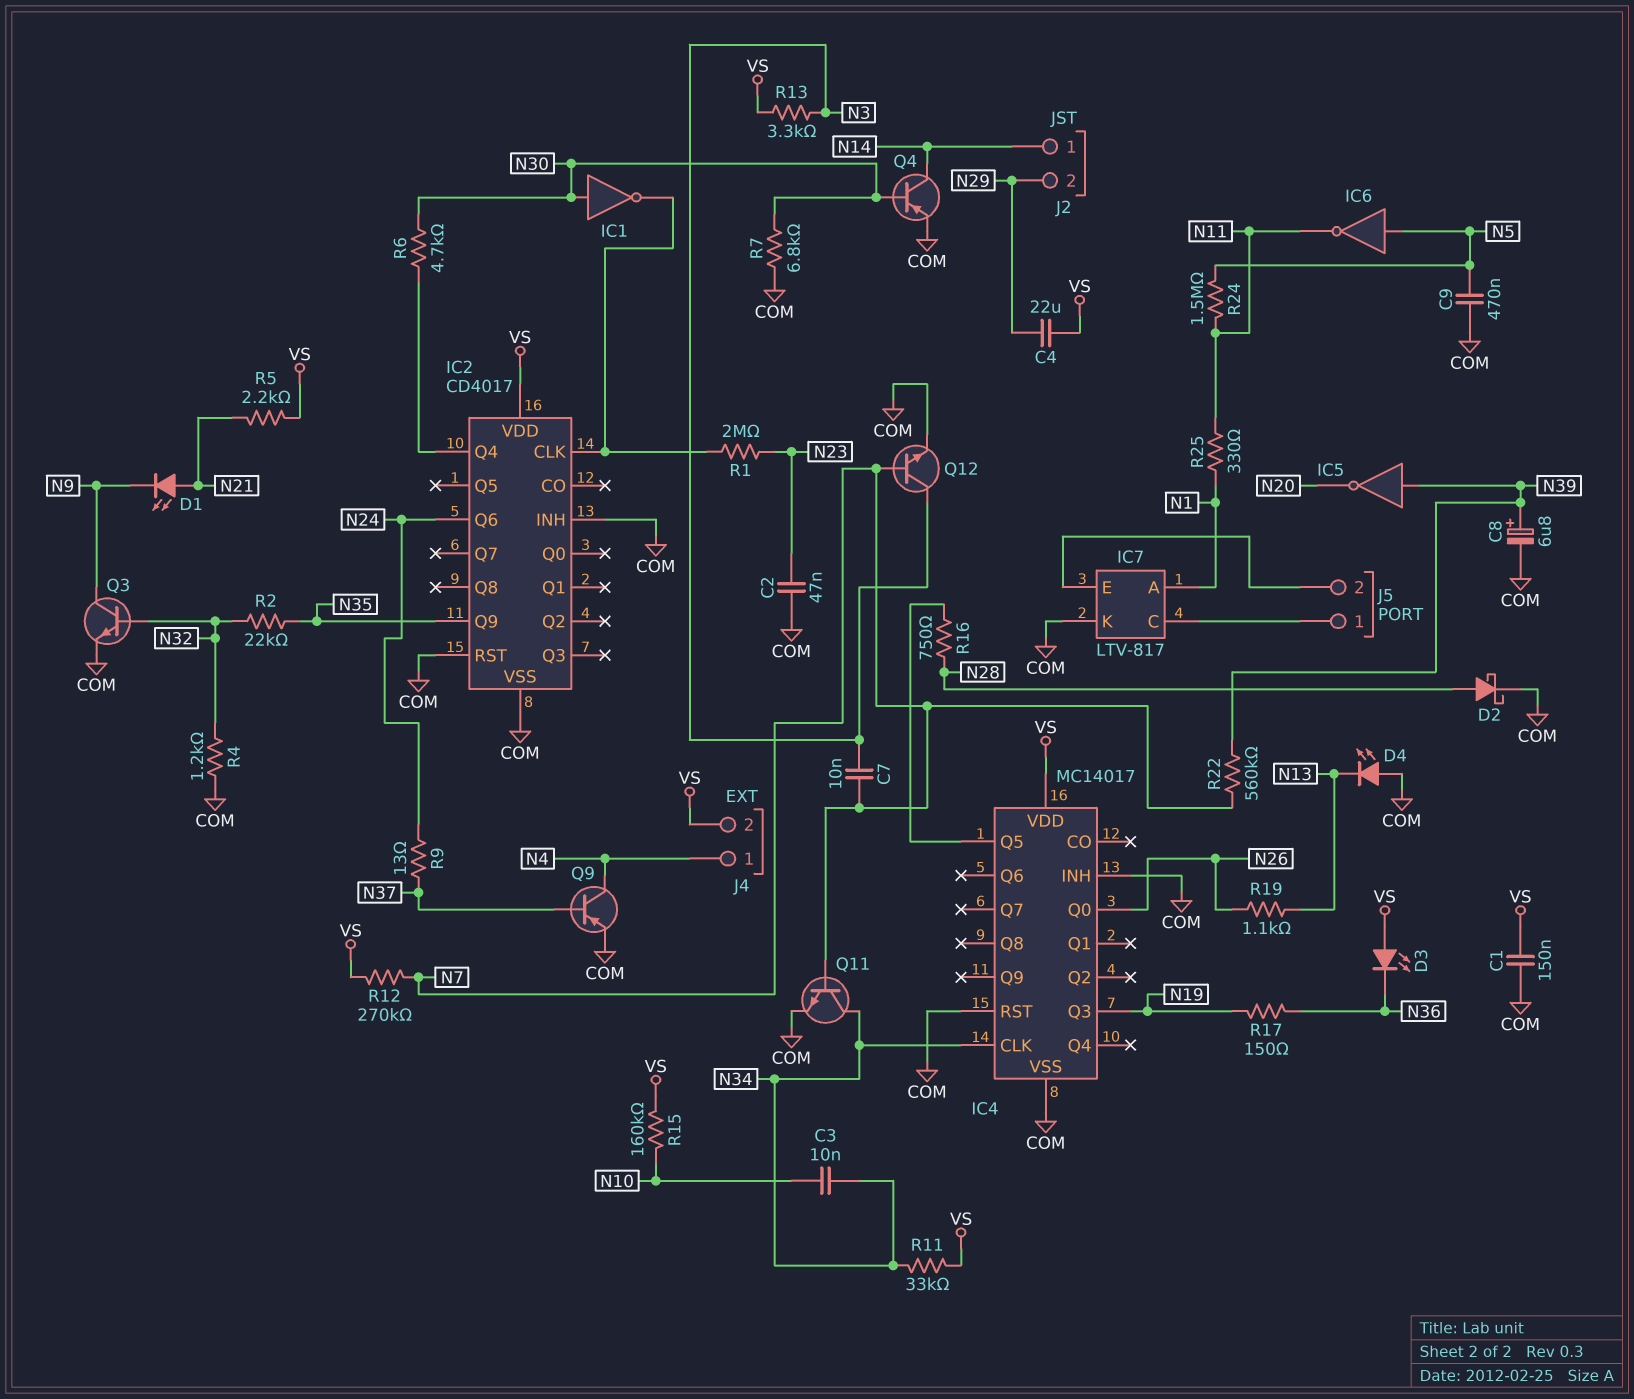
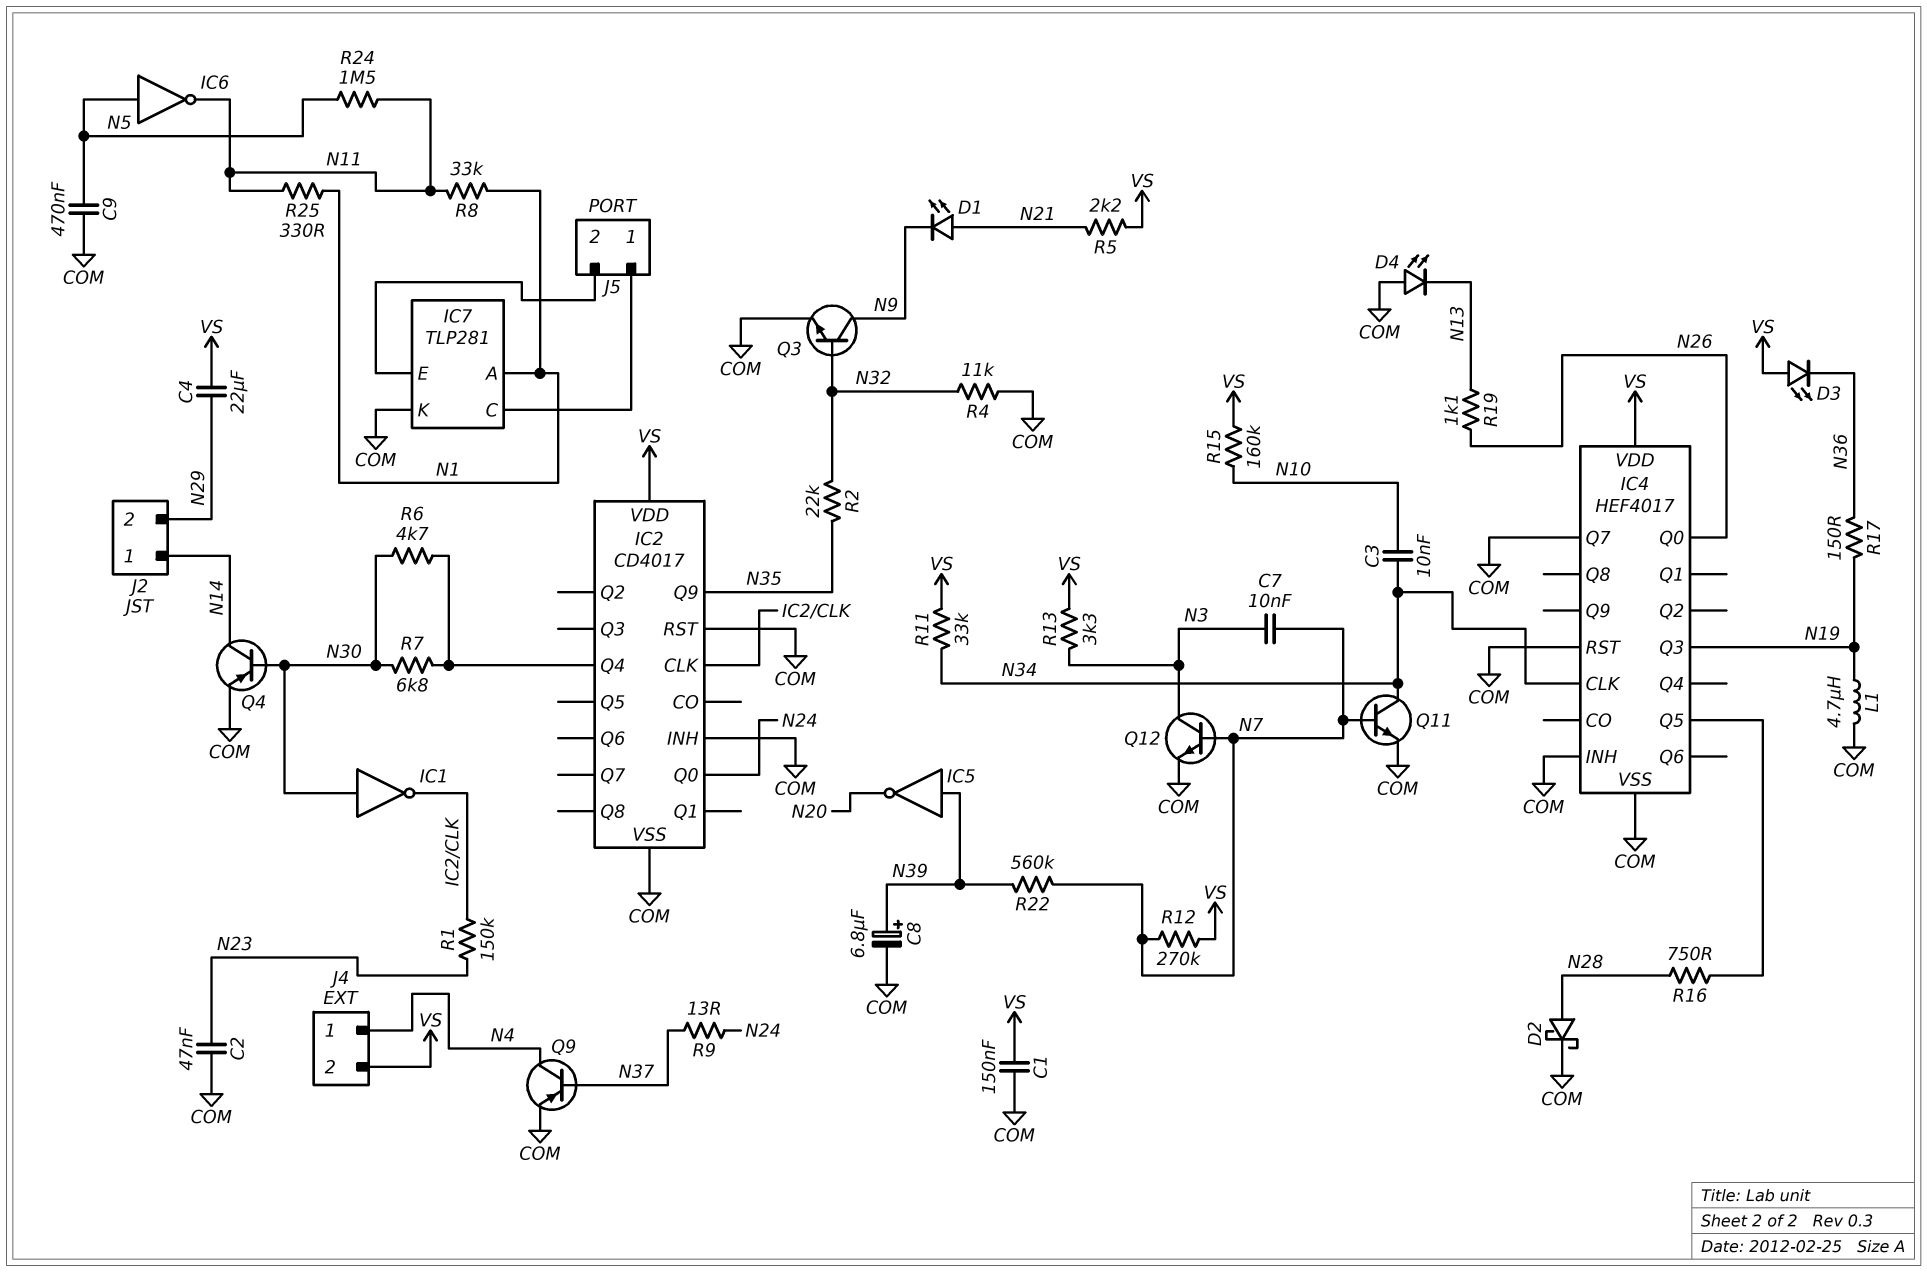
IC2 pin Q0: none -> N24
IC2 pin Q6: N24 -> none
IC4: MC14017 -> HEF4017
IC4 pin Q7: none -> COM
IC7: LTV-817 -> TLP281
L1: none -> 4.7uH (COM, N19)
R1: 2M (IC2/CLK, N23) -> 150k (IC2/CLK, N23)
R4: 1.2k (COM, N32) -> 11k (COM, N32)
R7: 6.8k (COM, N30) -> 6.8k (IC2/Q4, N30)
R8: none -> 33k (N1, N11)

